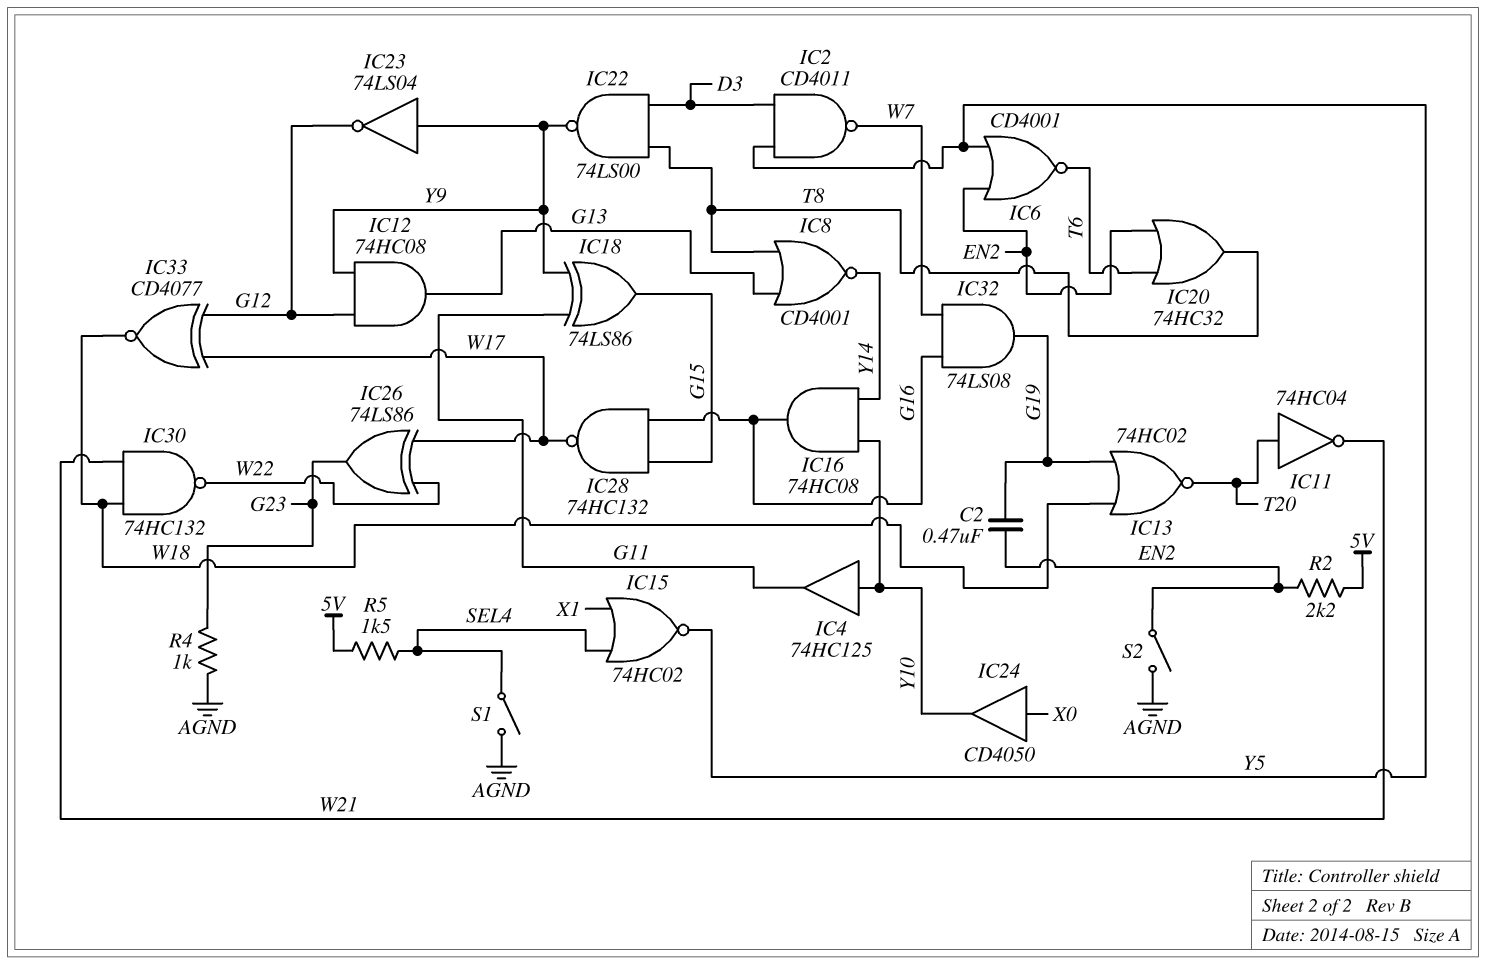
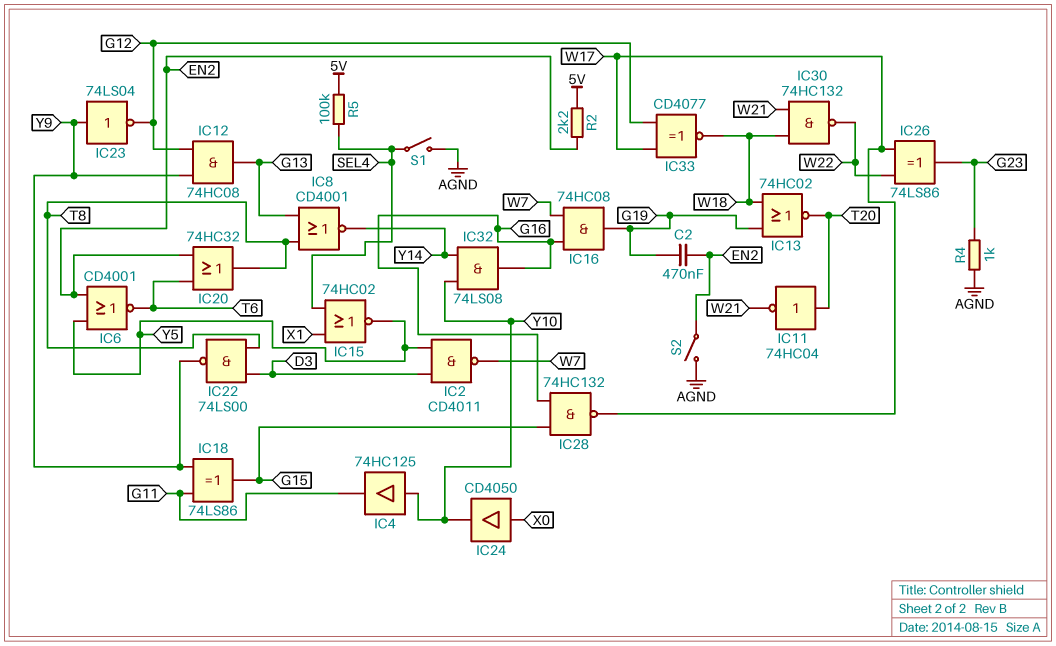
IC16: AND 74HC08 (in Y10, in Y14, out G16) -> AND 74HC08 (in G16, in W7, out G19)
IC32: AND 74LS08 (in G16, in W7, out G19) -> AND 74LS08 (in Y10, in Y14, out G16)
R5: 1.5k (5V, SEL4) -> 100k (5V, SEL4)

